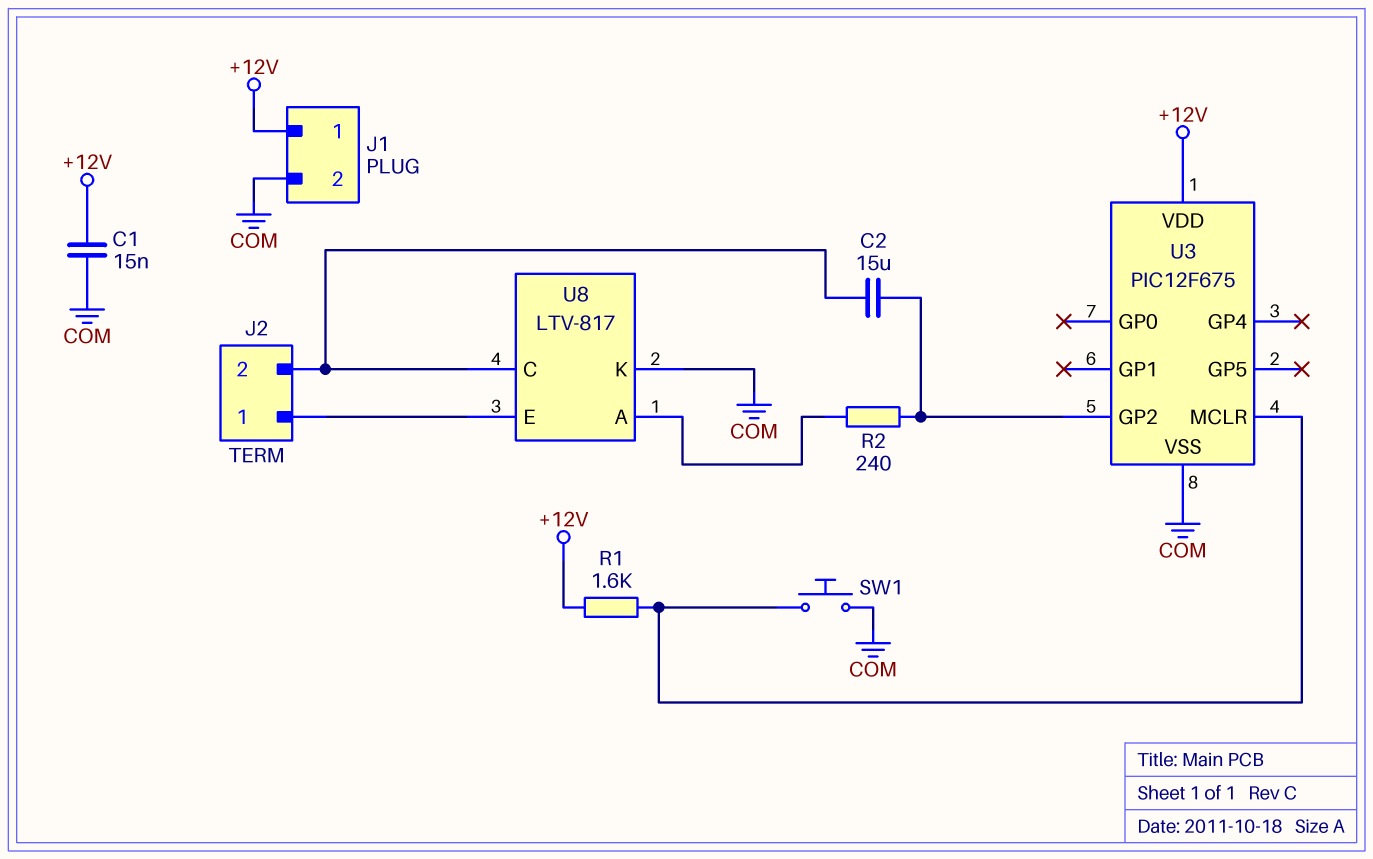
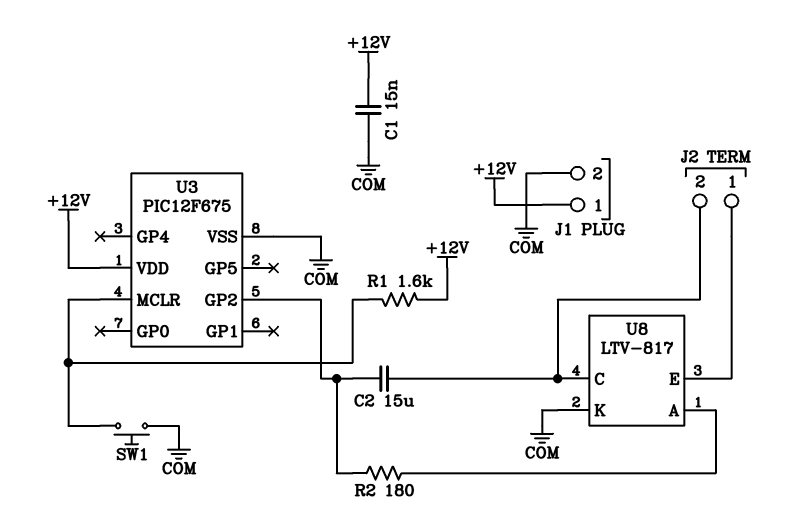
R2: 240 (U3/GP2, U8/A) -> 180 (U3/GP2, U8/A)

